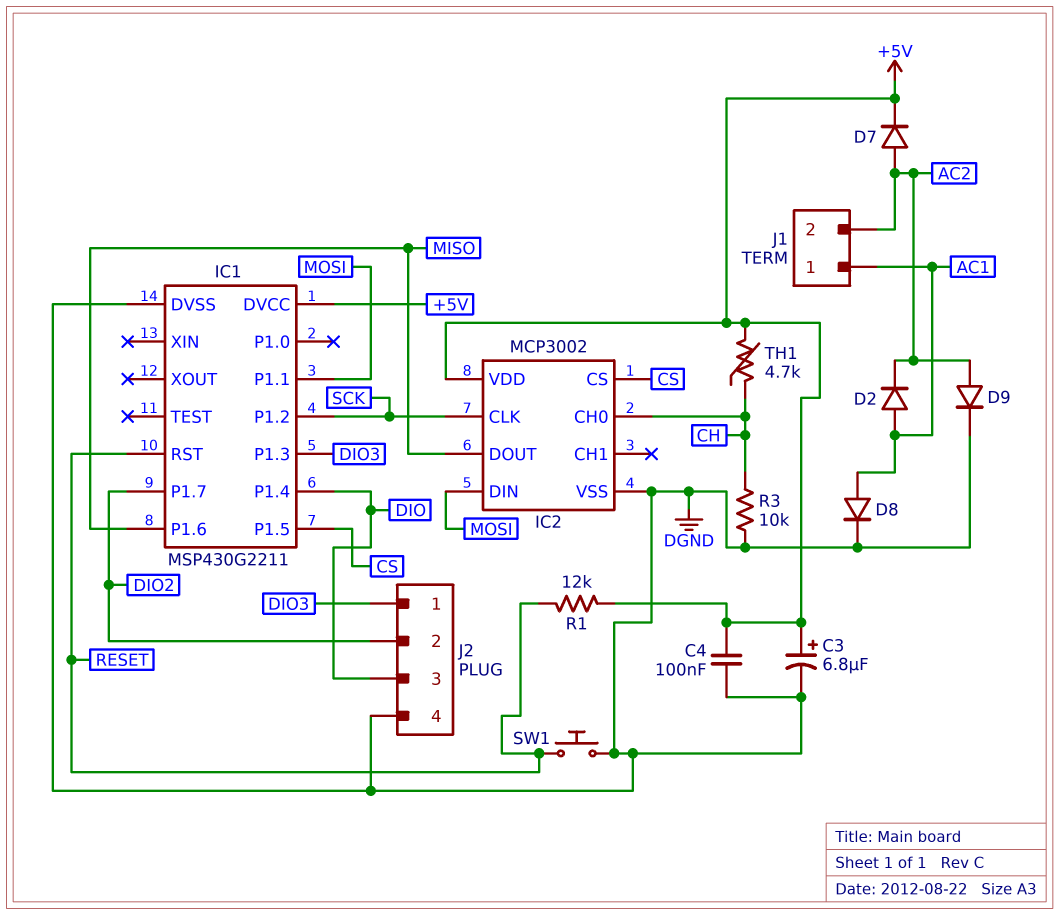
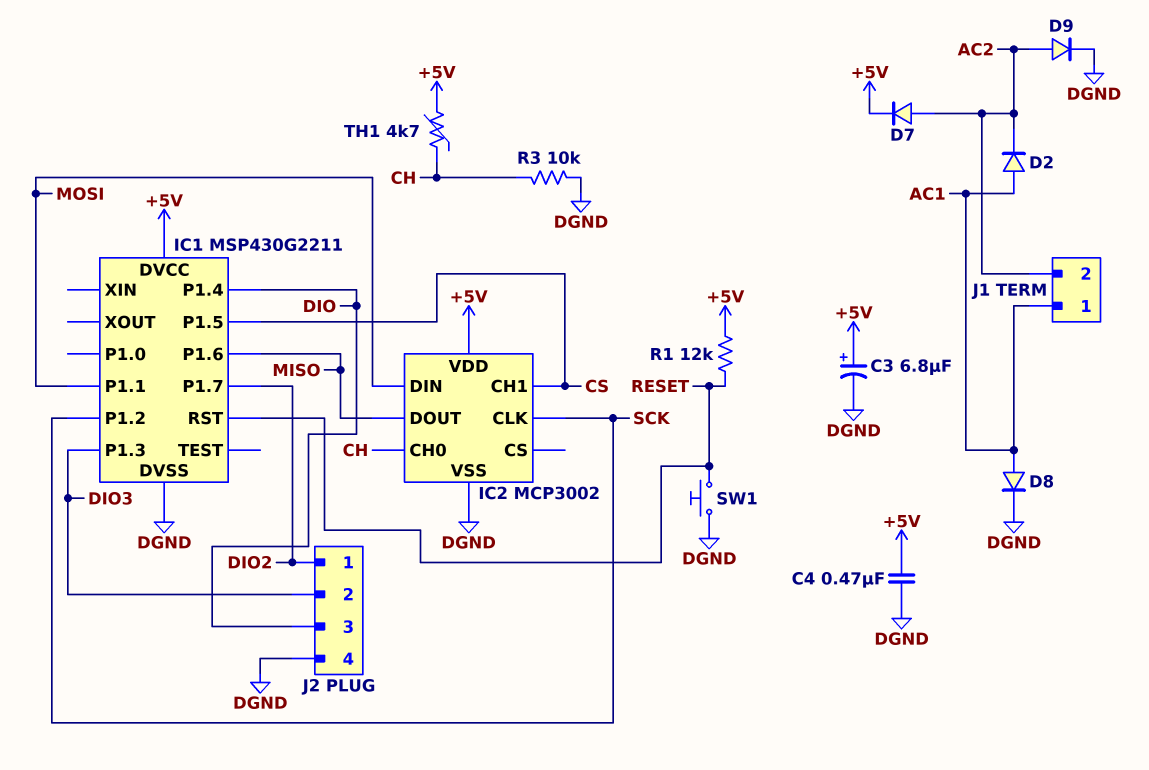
C4: 100nF (+5V, DGND) -> 470nF (+5V, DGND)
IC2 pin CH1: none -> CS
IC2 pin CS: CS -> none
J2 pin 1: DIO3 -> DIO2
J2 pin 2: DIO2 -> DIO3

